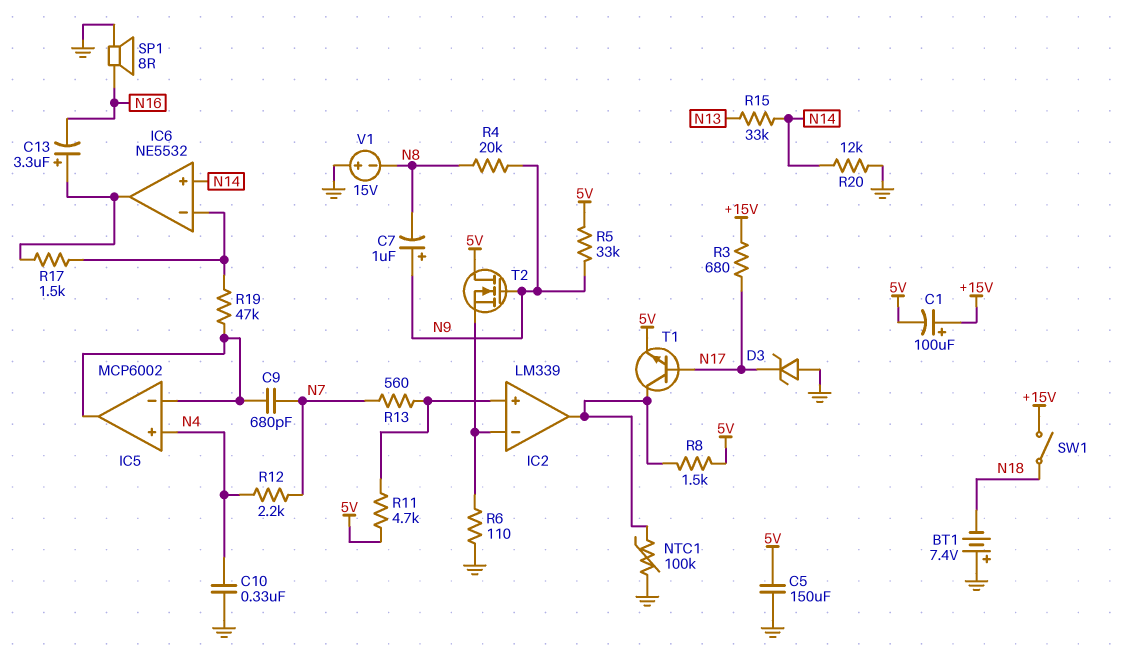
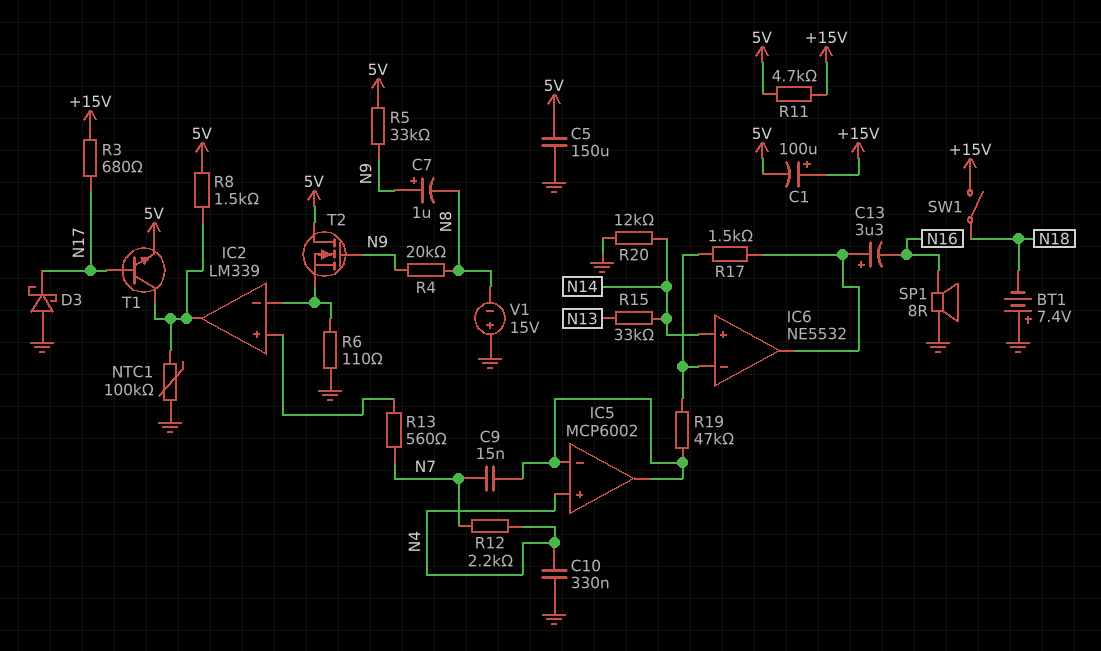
C9: 680pF (IC5/in-, N7) -> 15nF (IC5/in-, N7)
D3: zener (A GND, K N17) -> schottky (A GND, K N17)
R11: 4.7k (5V, IC2/in+) -> 4.7k (+15V, 5V)

